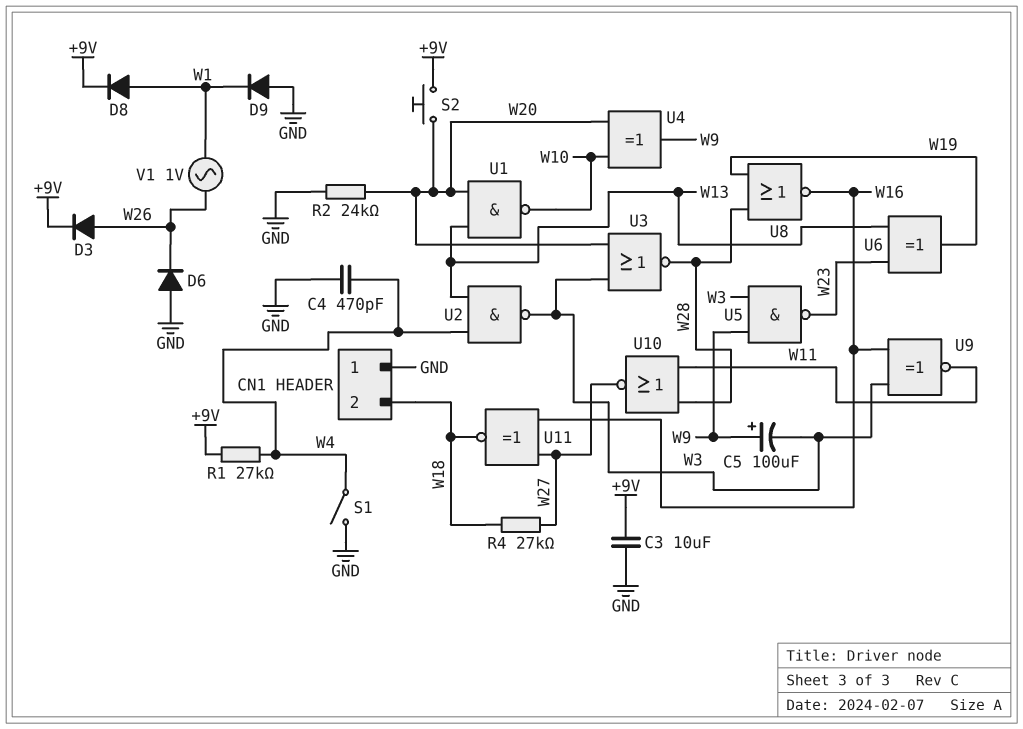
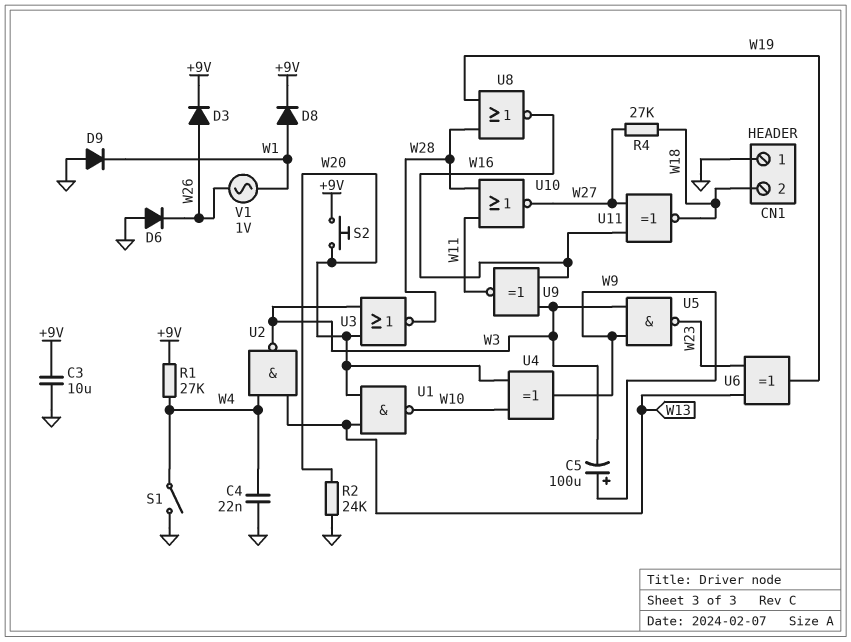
C4: 470pF (GND, W4) -> 22nF (GND, W4)

